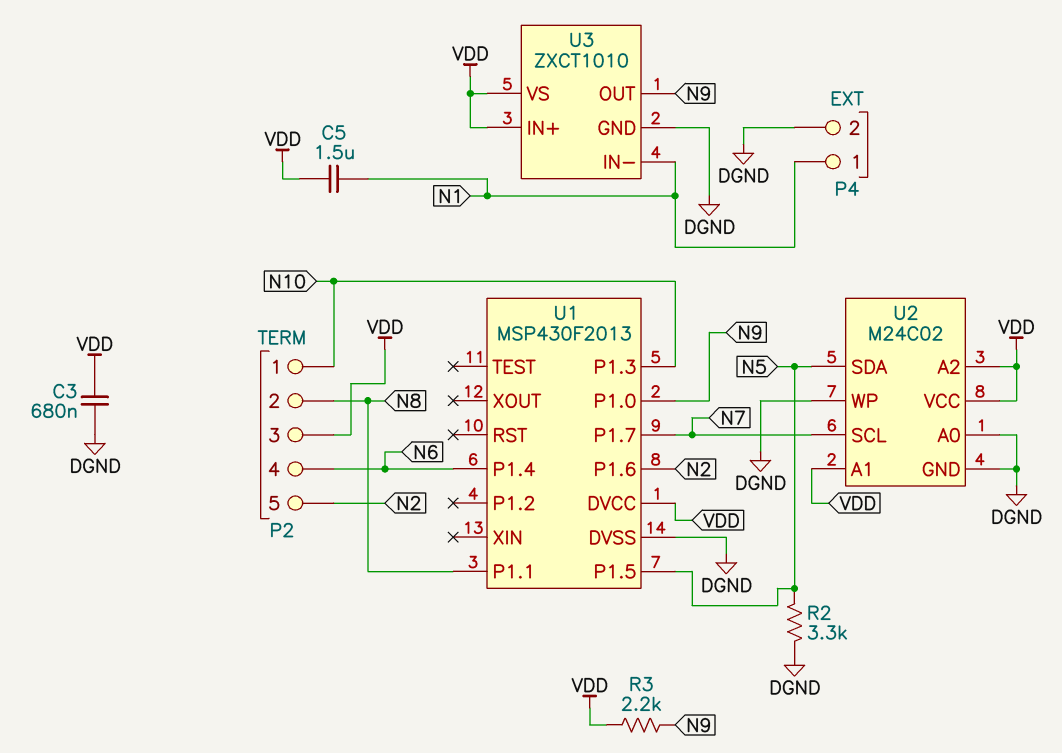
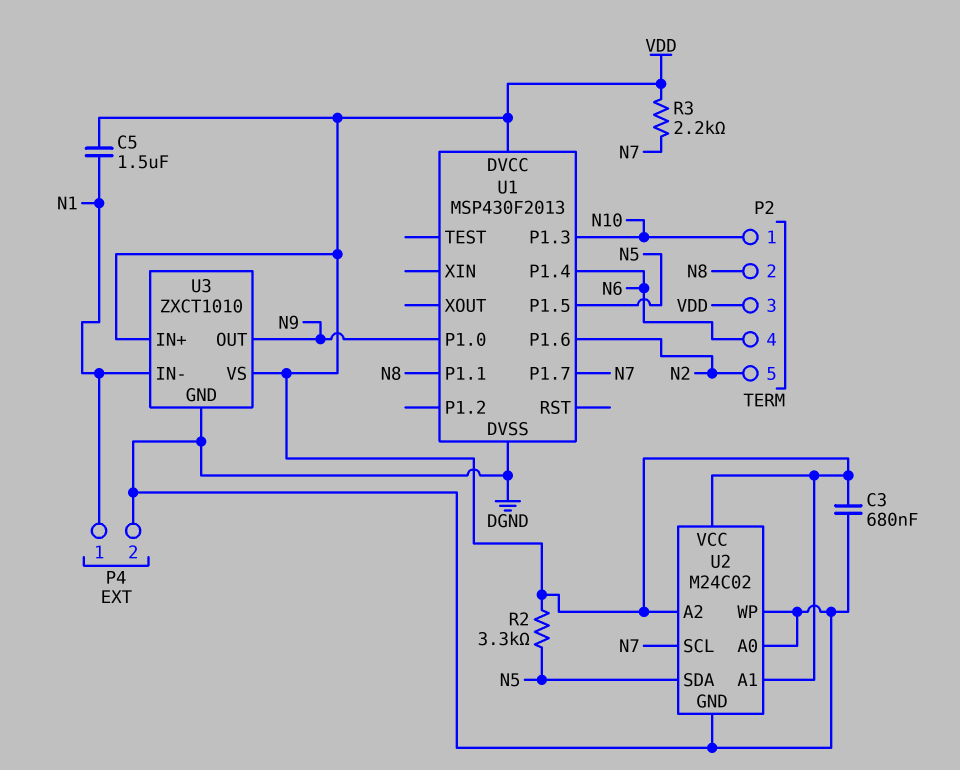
R2: 3.3k (DGND, N5) -> 3.3k (N5, VDD)
R3: 2.2k (N9, VDD) -> 2.2k (N7, VDD)

